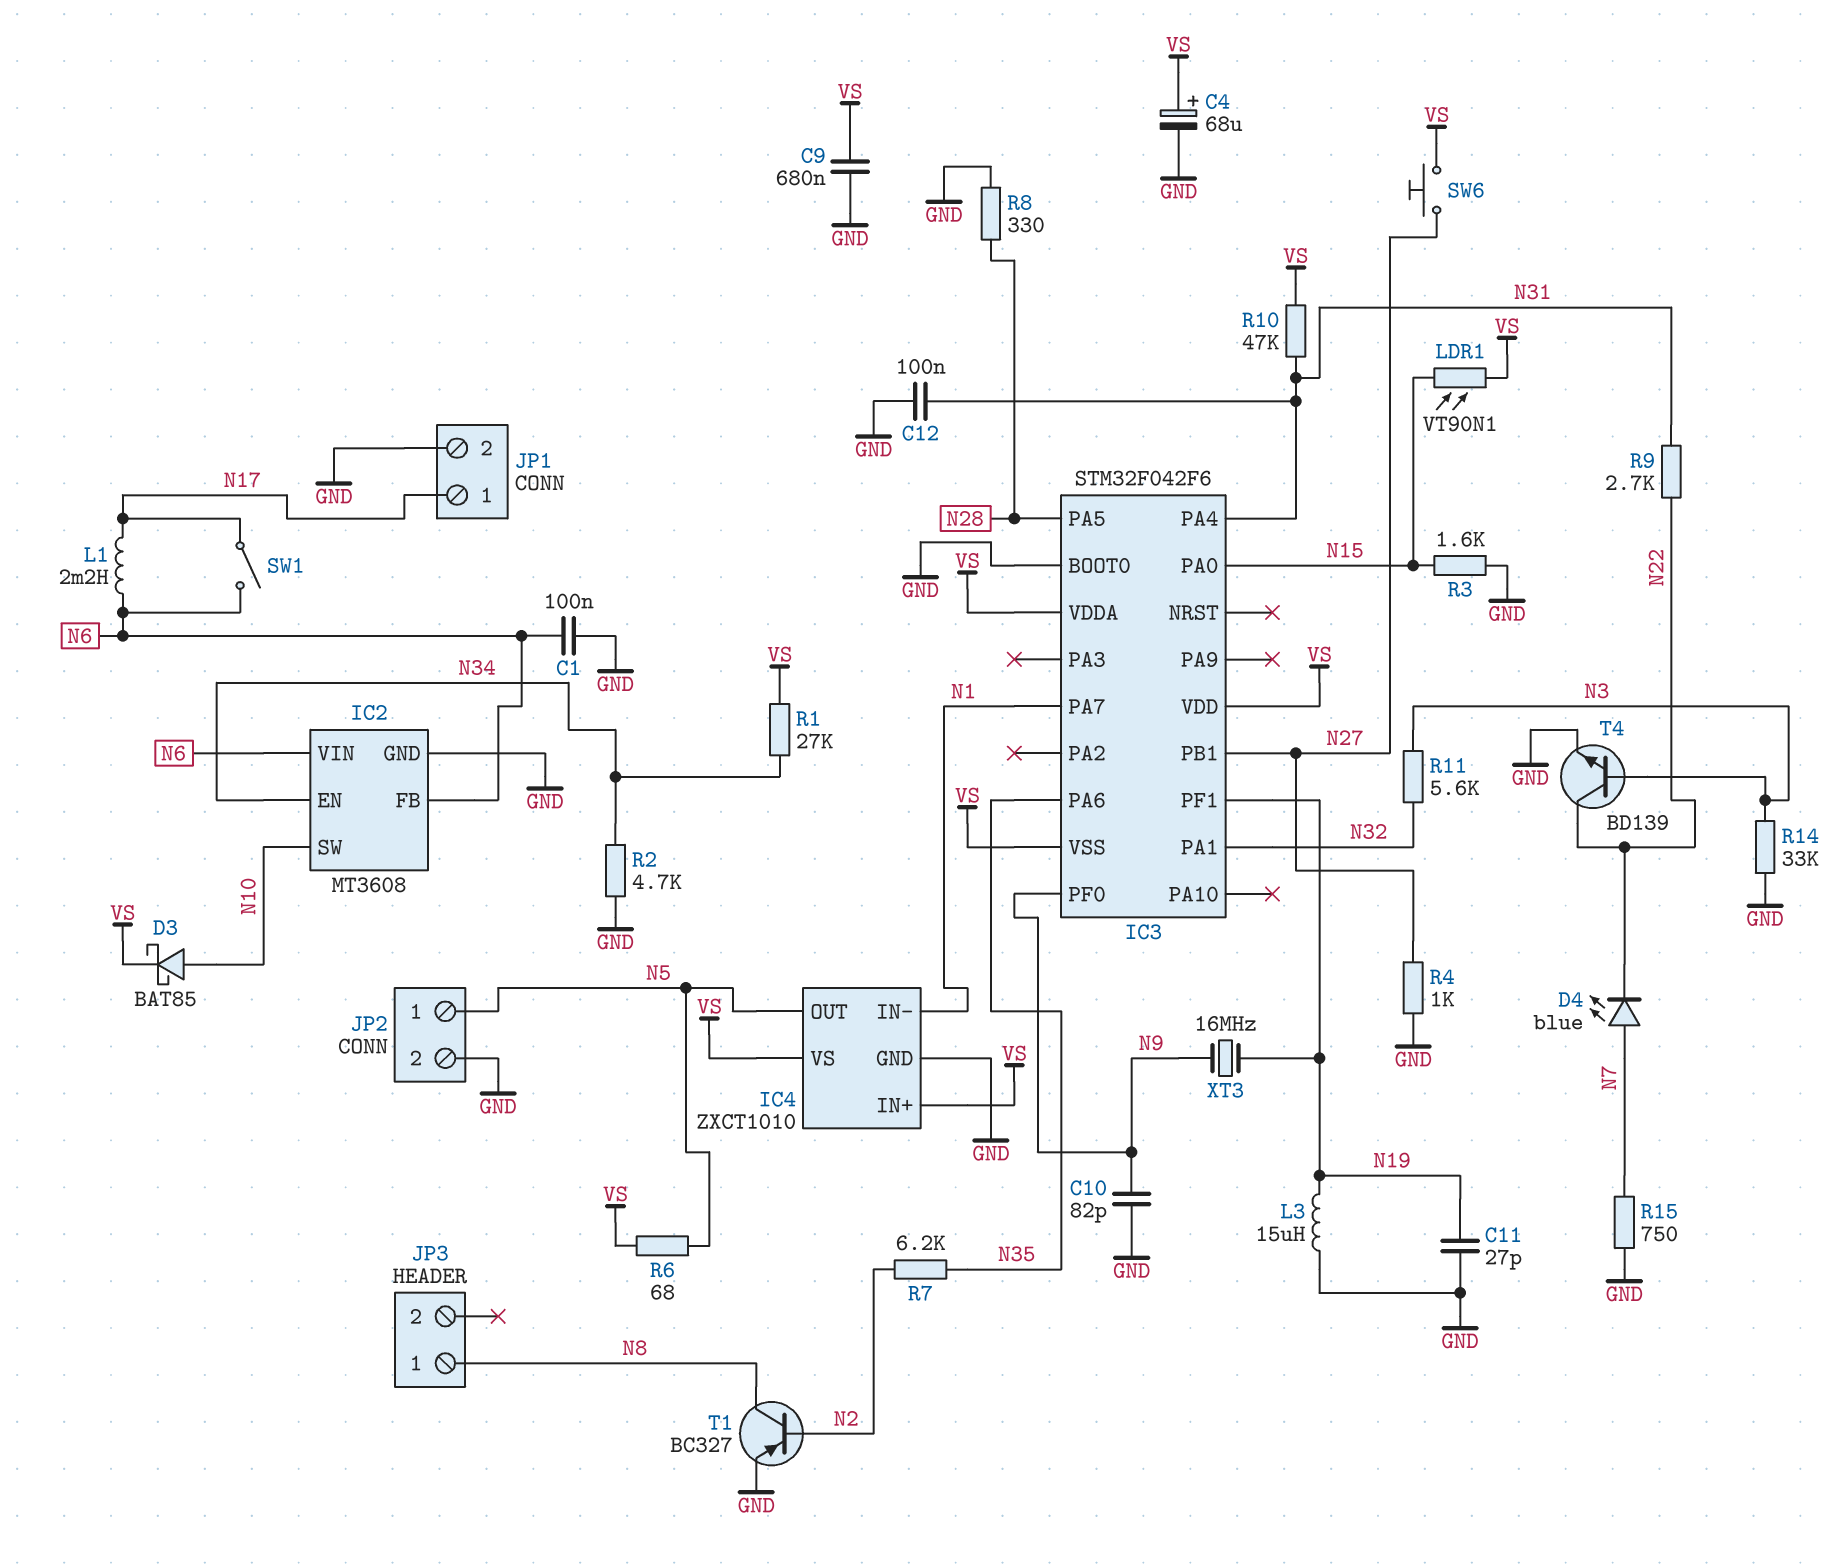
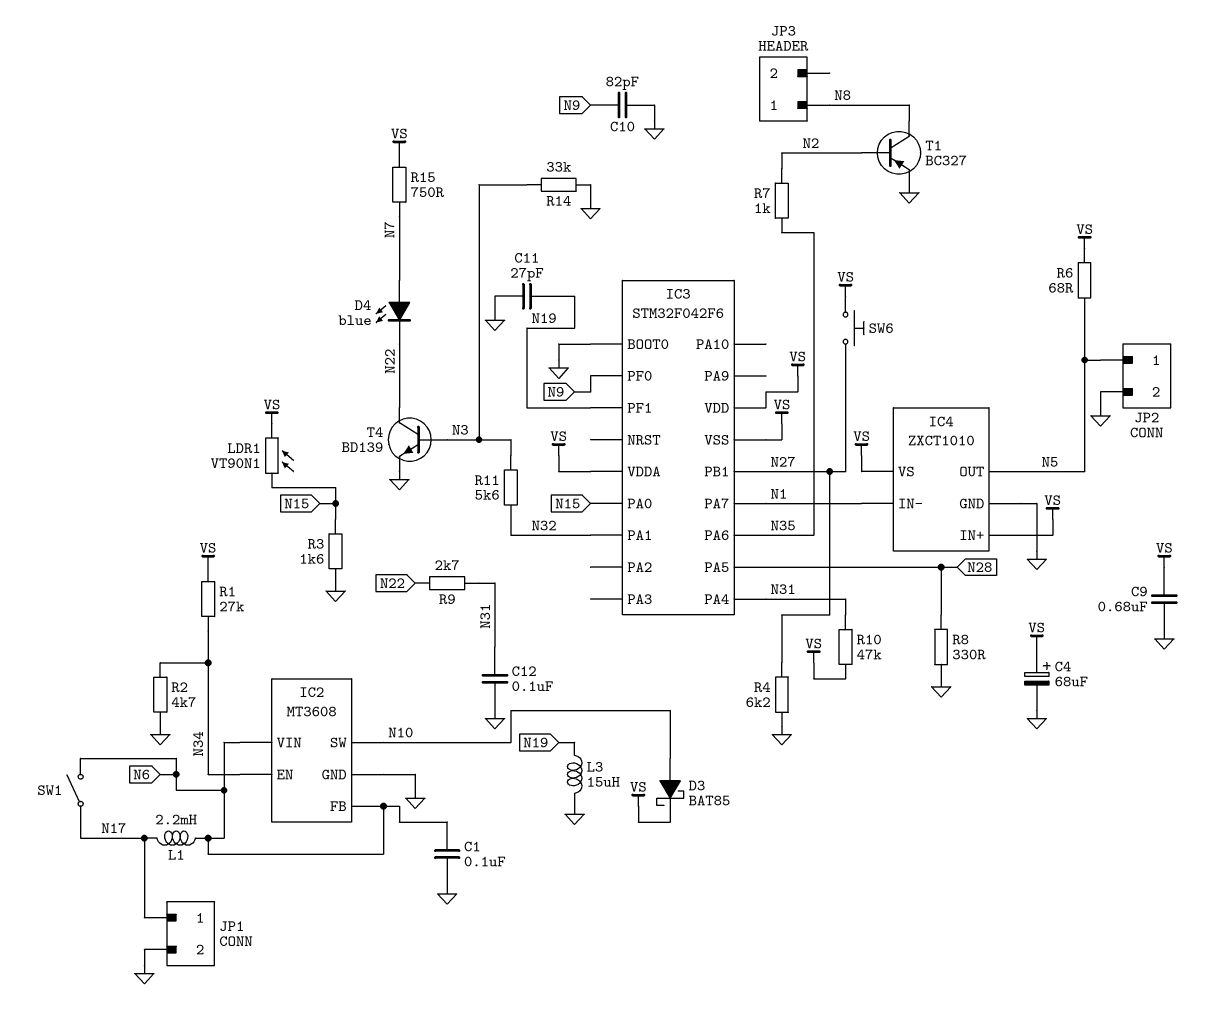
R4: 1k (GND, N27) -> 6.2k (GND, N27)
R7: 6.2k (N2, N35) -> 1k (N2, N35)
R15: 750 (GND, N7) -> 750 (N7, VS)
XT3: 16MHz (N9, N19) -> none

